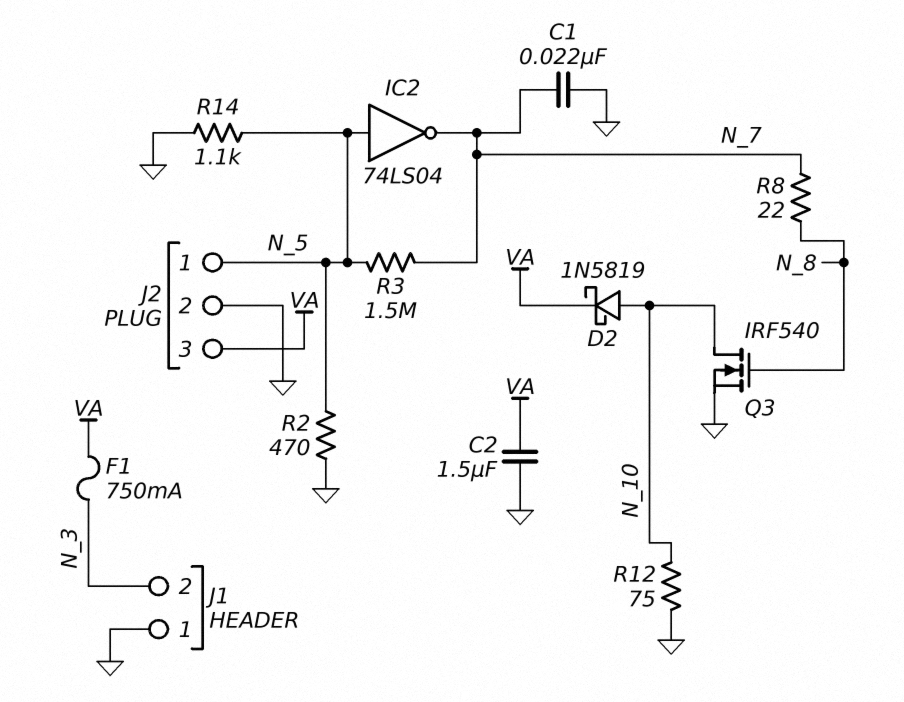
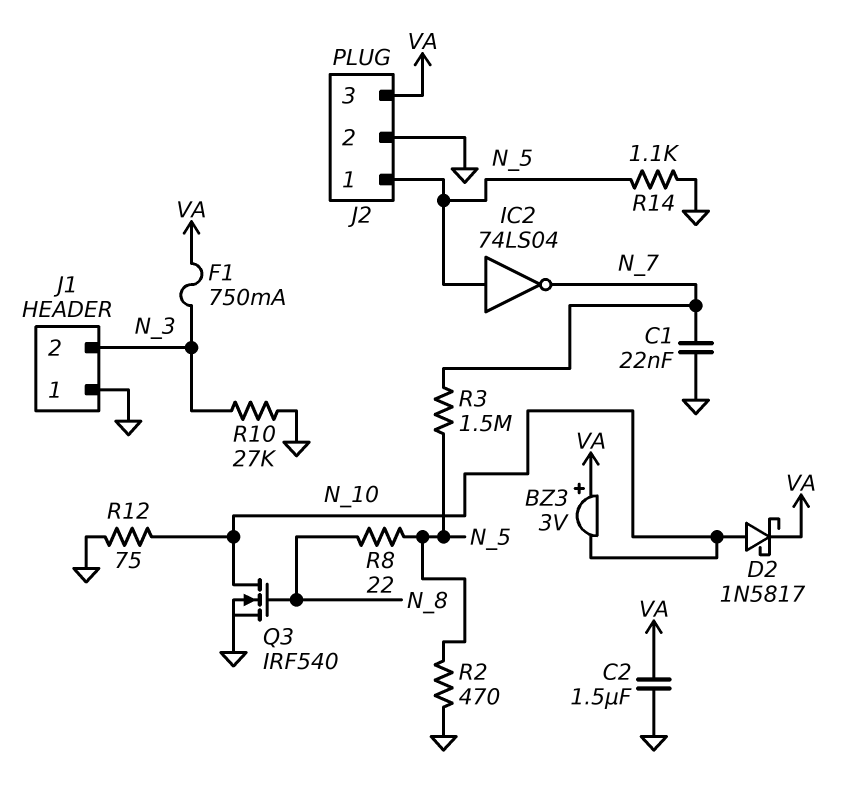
BZ3: none -> buzzer 3V (plus VA, minus N_10)
D2: schottky 1N5819 (A N_10, K VA) -> schottky 1N5817 (A N_10, K VA)
R8: 22 (N_7, N_8) -> 22 (N_5, N_8)
R10: none -> 27k (GND, N_3)

